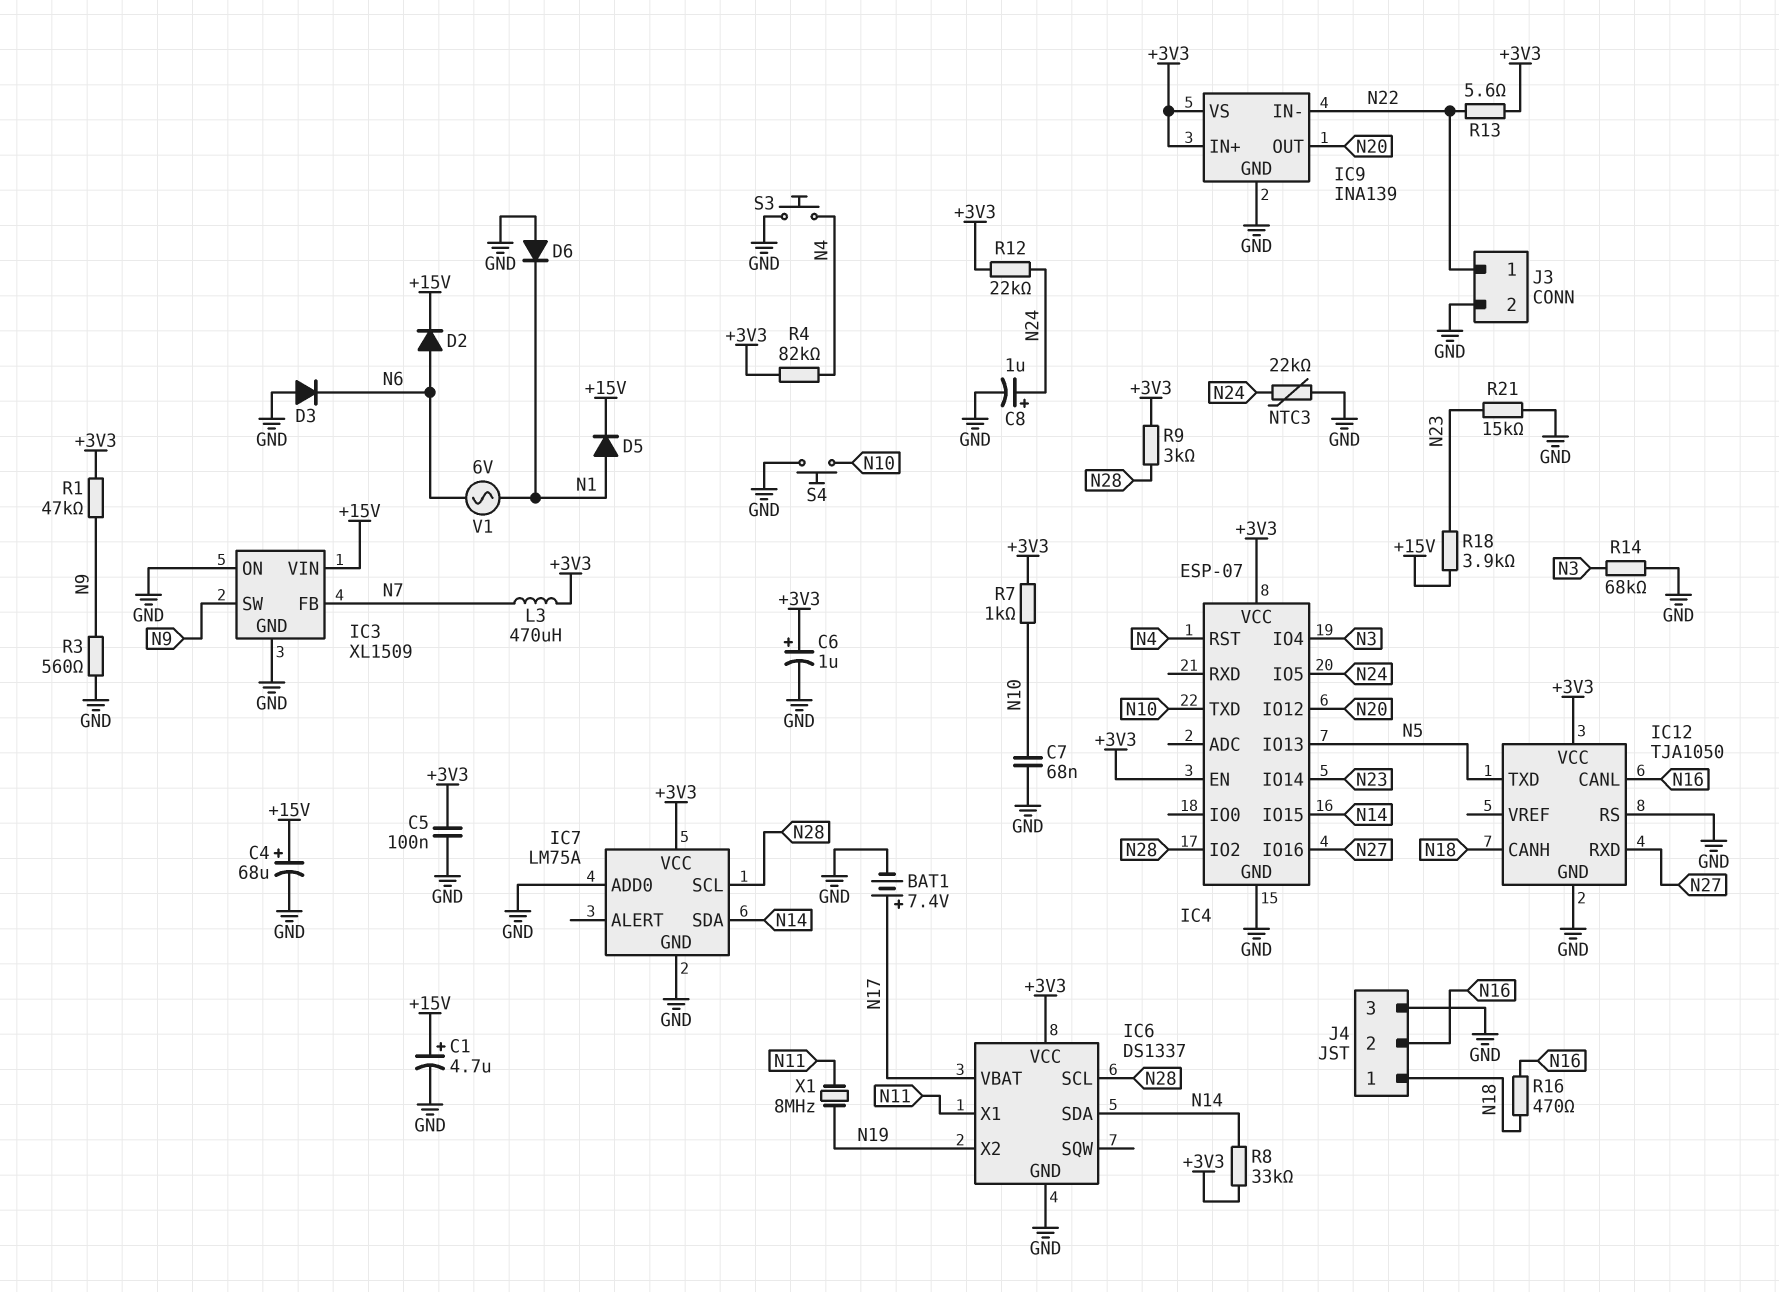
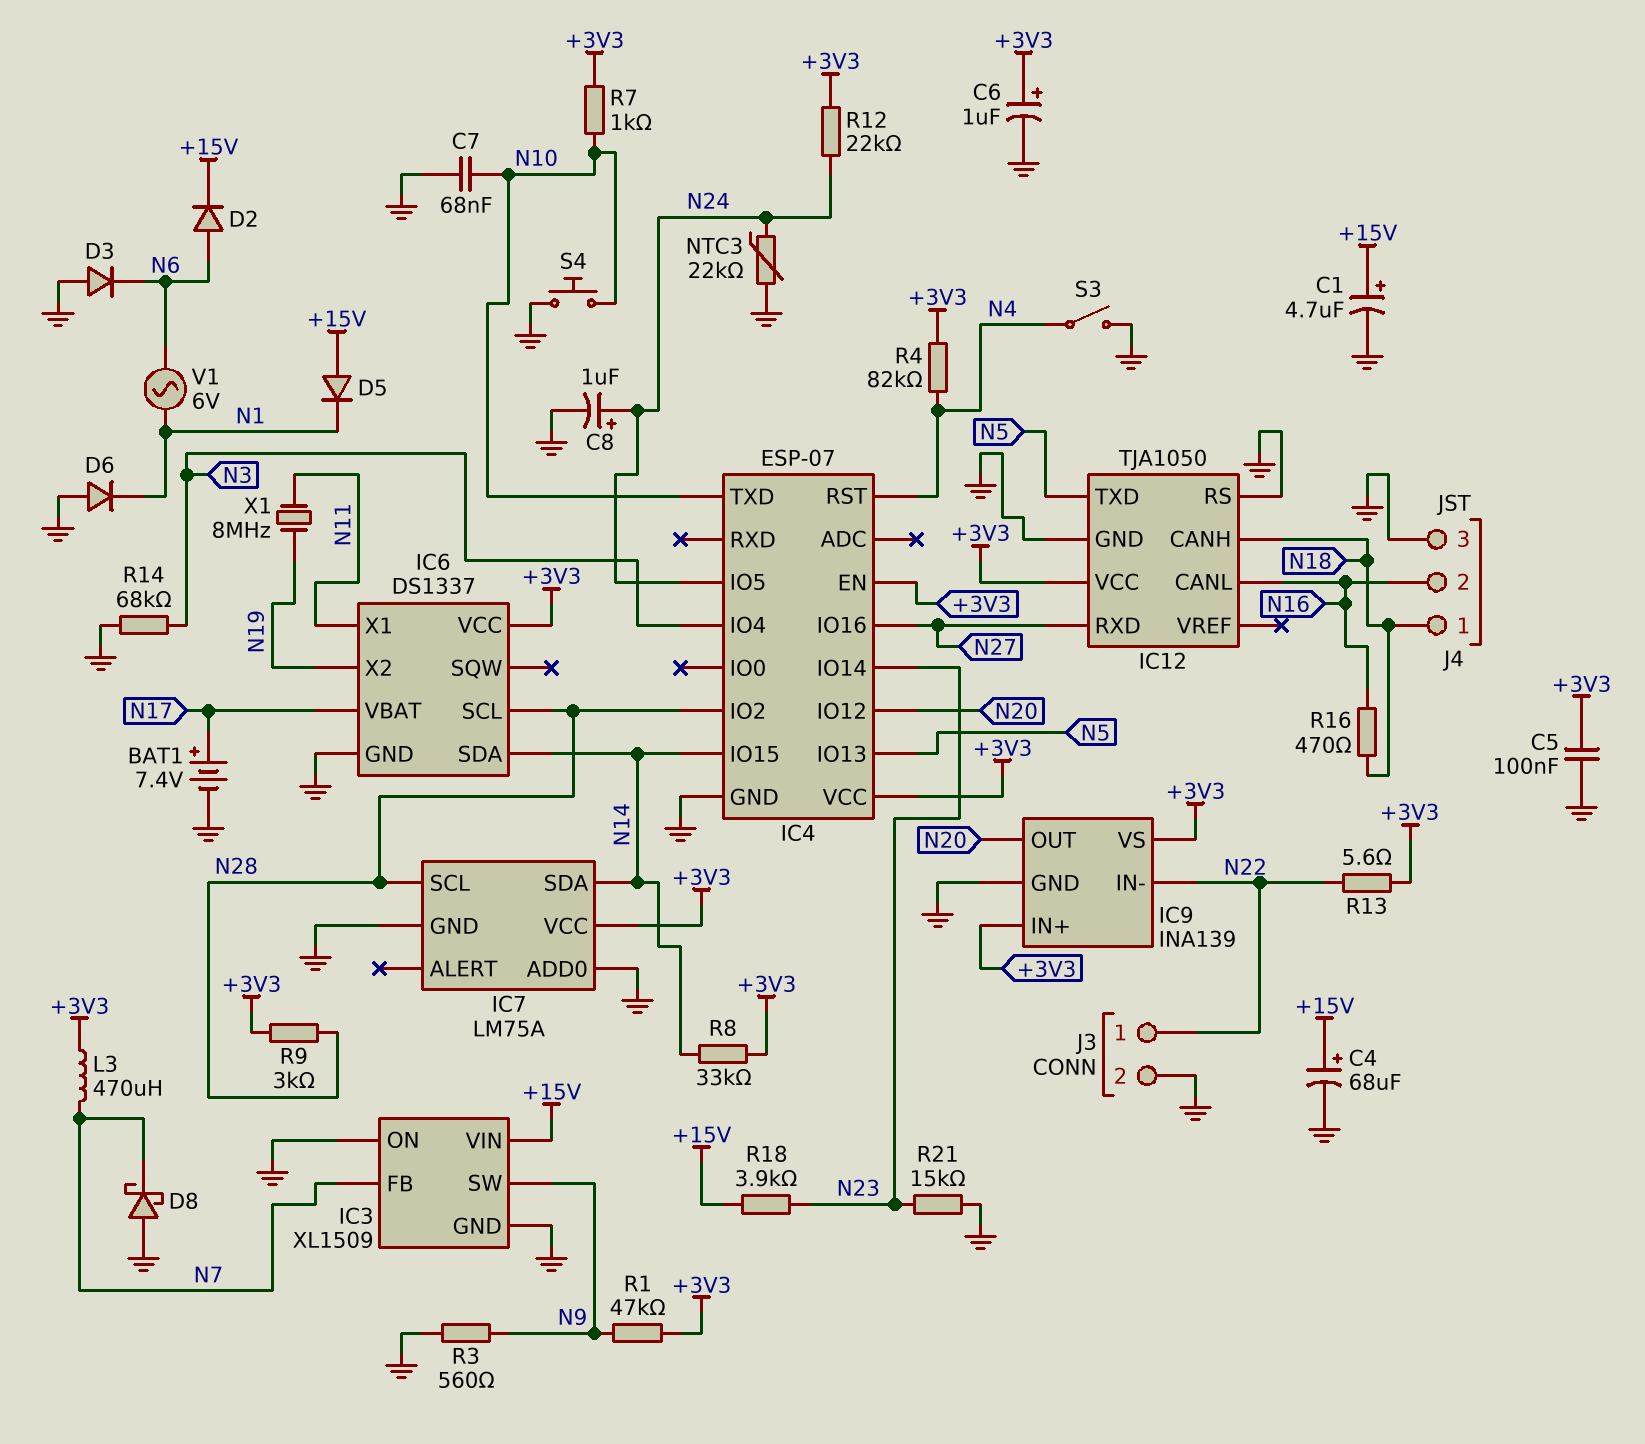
D5: diode (A N1, K +15V) -> diode (A +15V, K N1)
D8: none -> schottky (A GND, K N7)
S3: button (GND, N4) -> switch (GND, N4)

